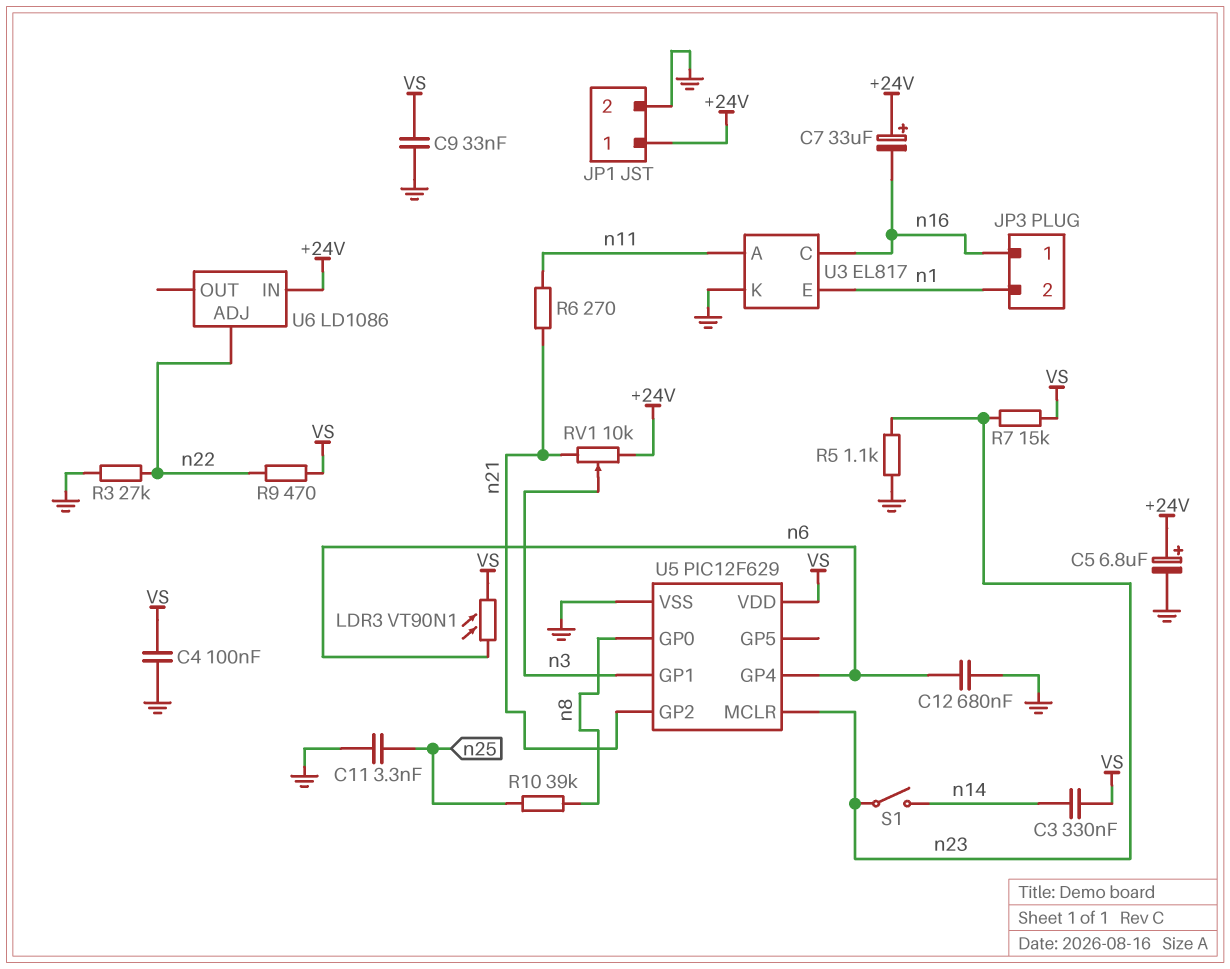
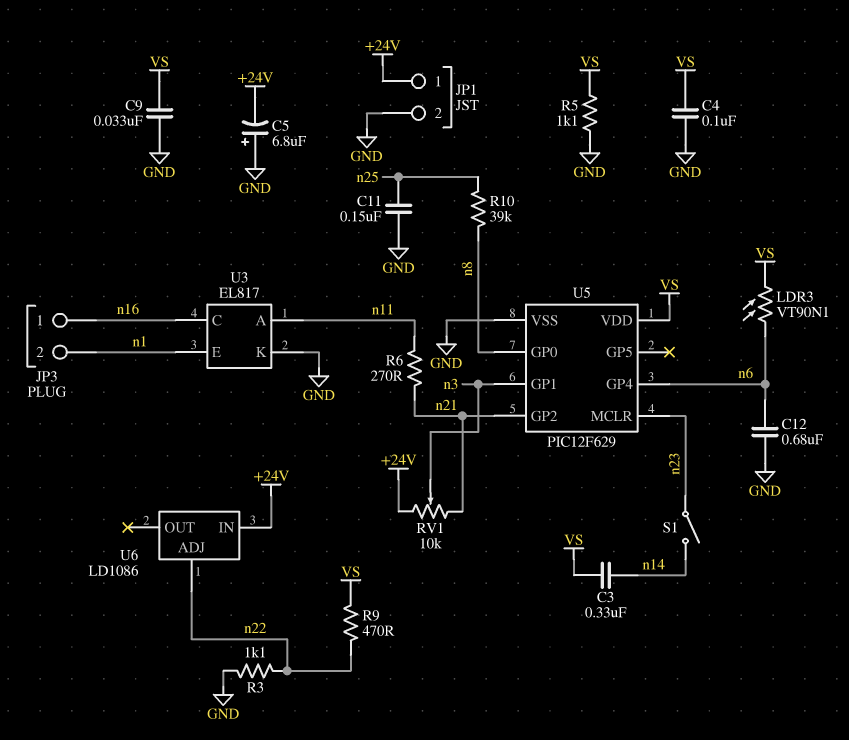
C5: 6.8uF (plus +24V, minus GND) -> 6.8uF (plus GND, minus +24V)
C7: 33uF (plus +24V, minus n16) -> none
C11: 3.3nF (GND, n25) -> 150nF (GND, n25)
R3: 27k (GND, n22) -> 1.1k (GND, n22)
R5: 1.1k (GND, n23) -> 1.1k (GND, VS)
R7: 15k (VS, n23) -> none

